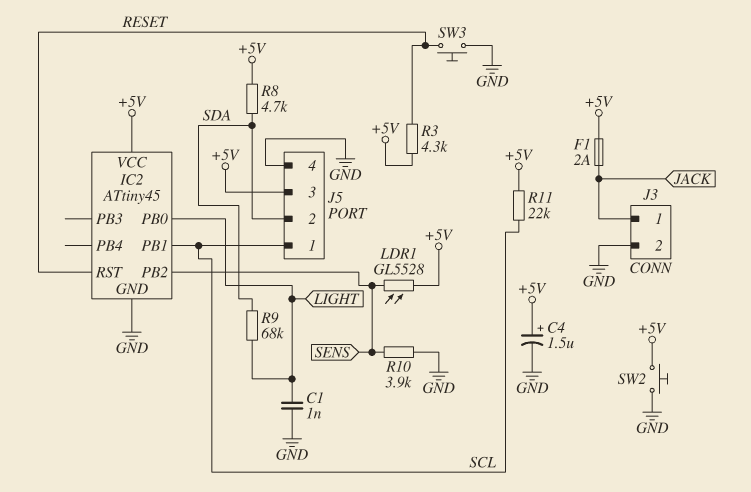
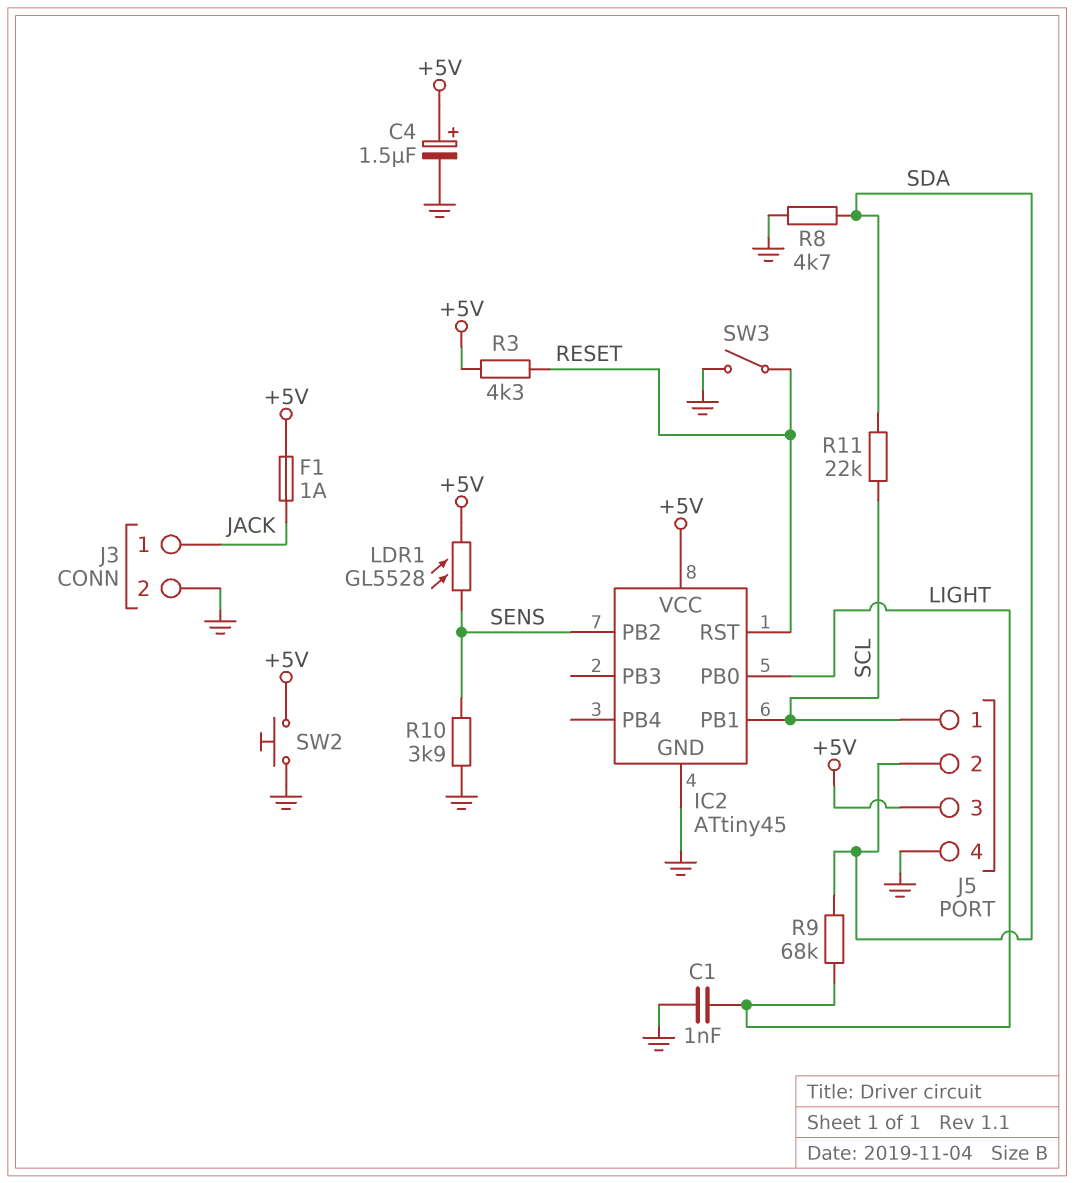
F1: 2A (+5V, JACK) -> 1A (+5V, JACK)
R8: 4.7k (+5V, SDA) -> 4.7k (GND, SDA)
R11: 22k (+5V, SCL) -> 22k (SCL, SDA)
SW3: button (GND, RESET) -> switch (GND, RESET)

